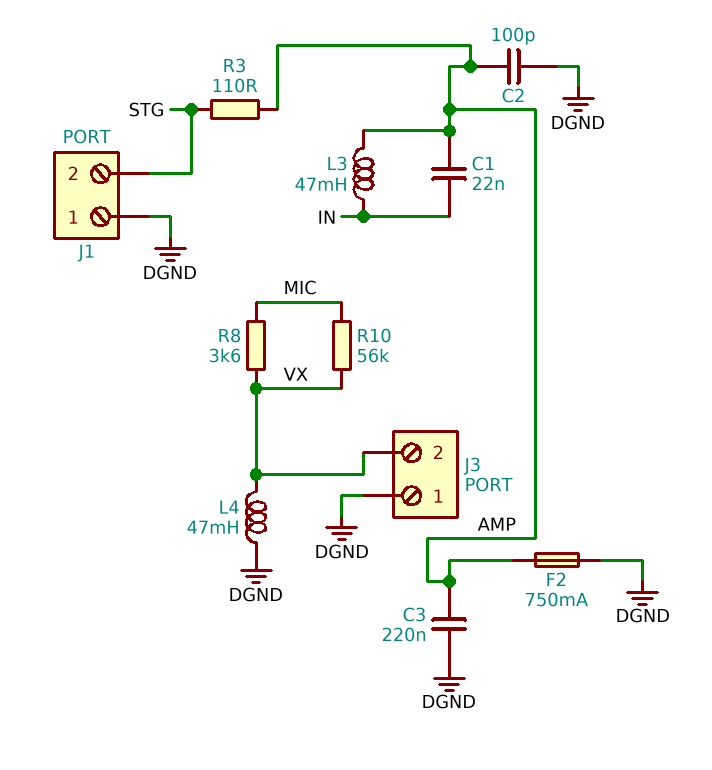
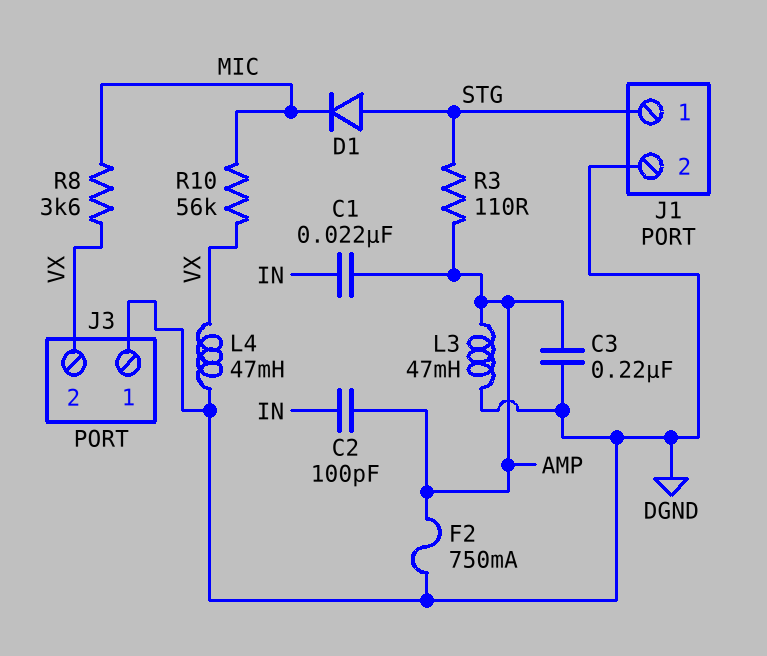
C2: 100pF (AMP, DGND) -> 100pF (AMP, IN)
D1: none -> diode (A STG, K MIC)
J1 pin 1: DGND -> STG
J1 pin 2: STG -> DGND
L3: 47mH (AMP, IN) -> 47mH (AMP, DGND)

